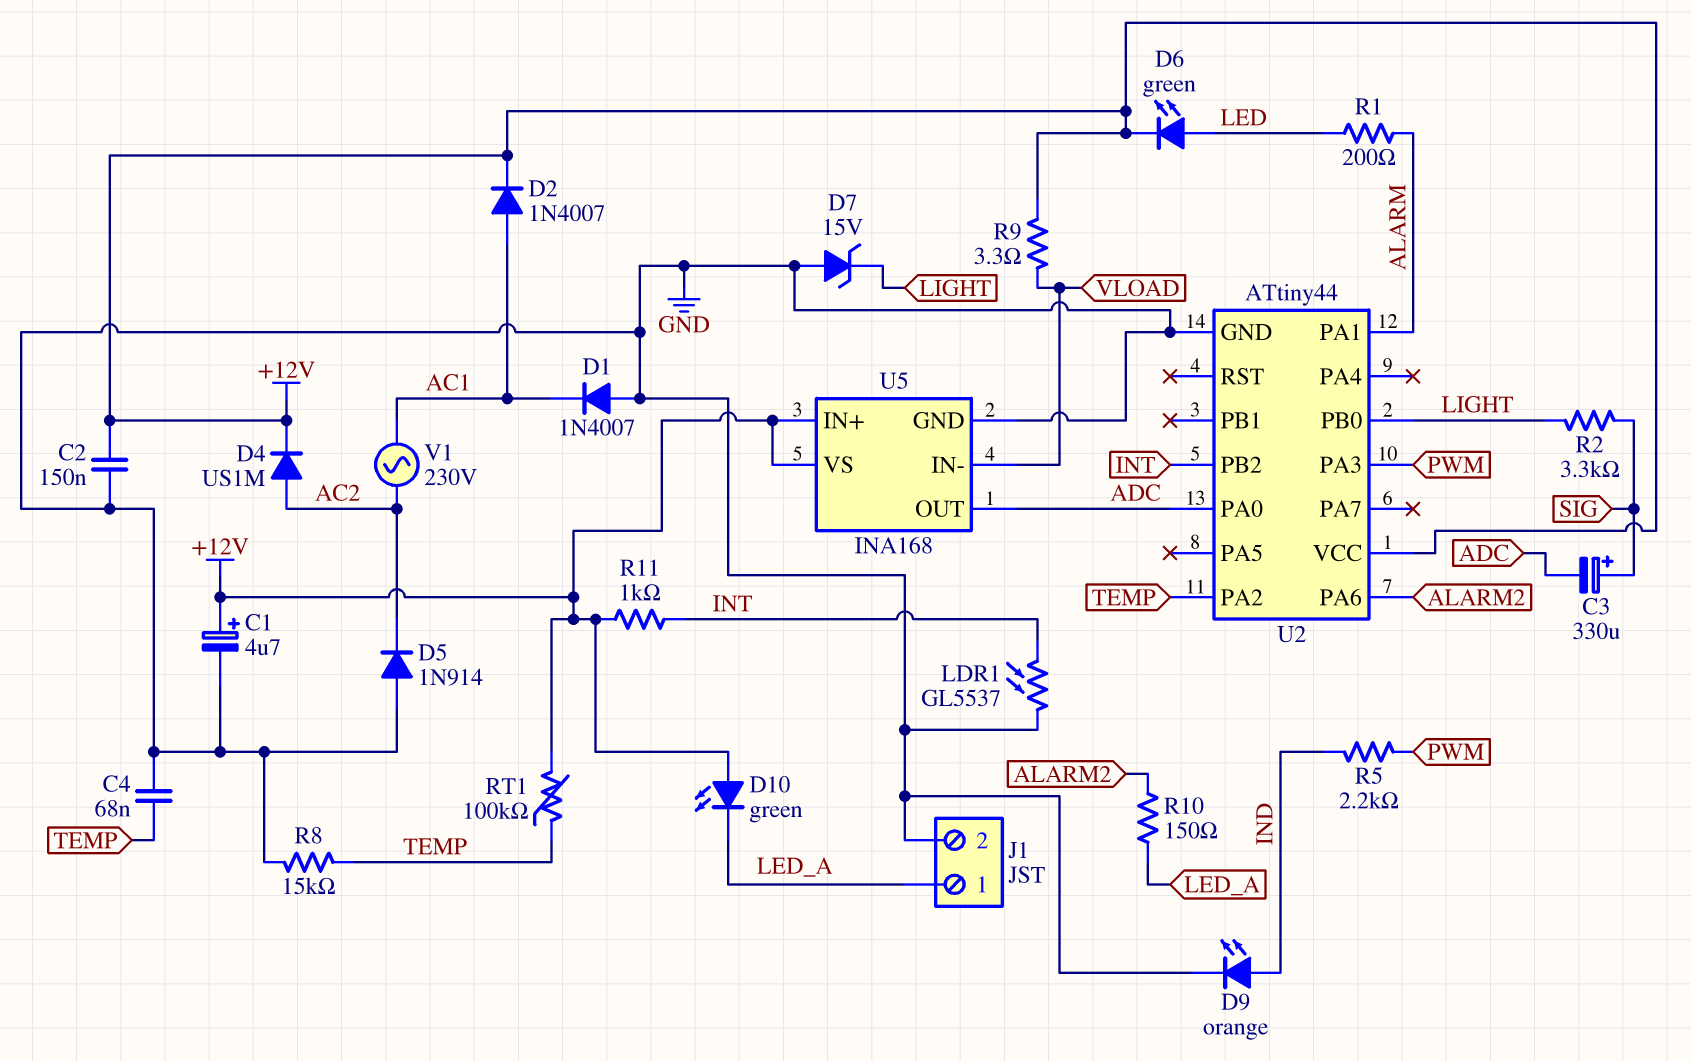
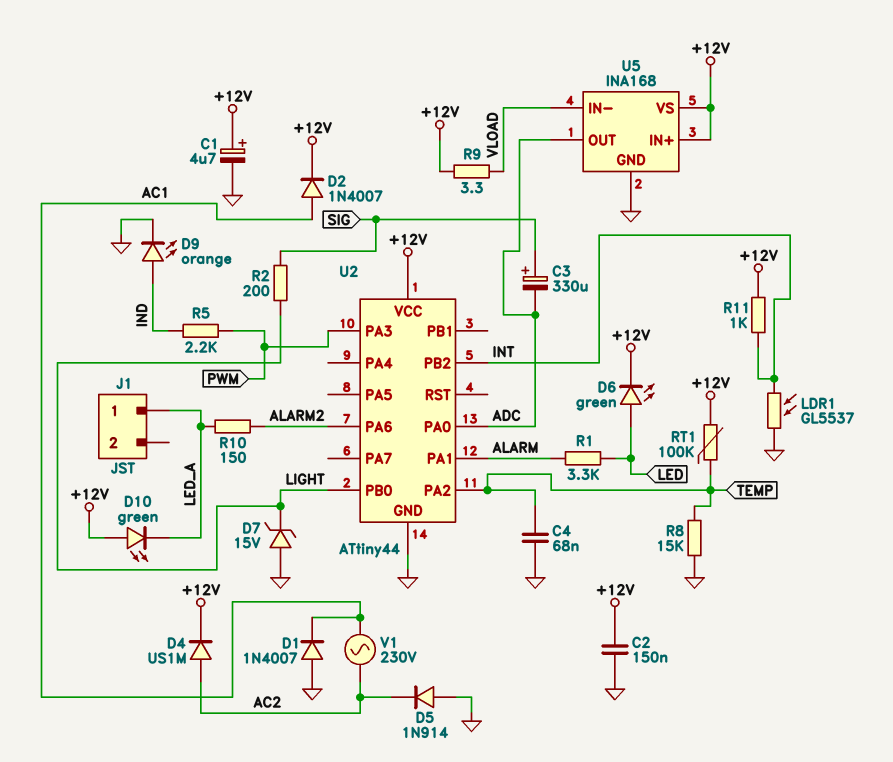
J1 pin 2: GND -> none
R1: 200 (ALARM, LED) -> 3.3k (ALARM, LED)
R2: 3.3k (LIGHT, SIG) -> 200 (LIGHT, SIG)

